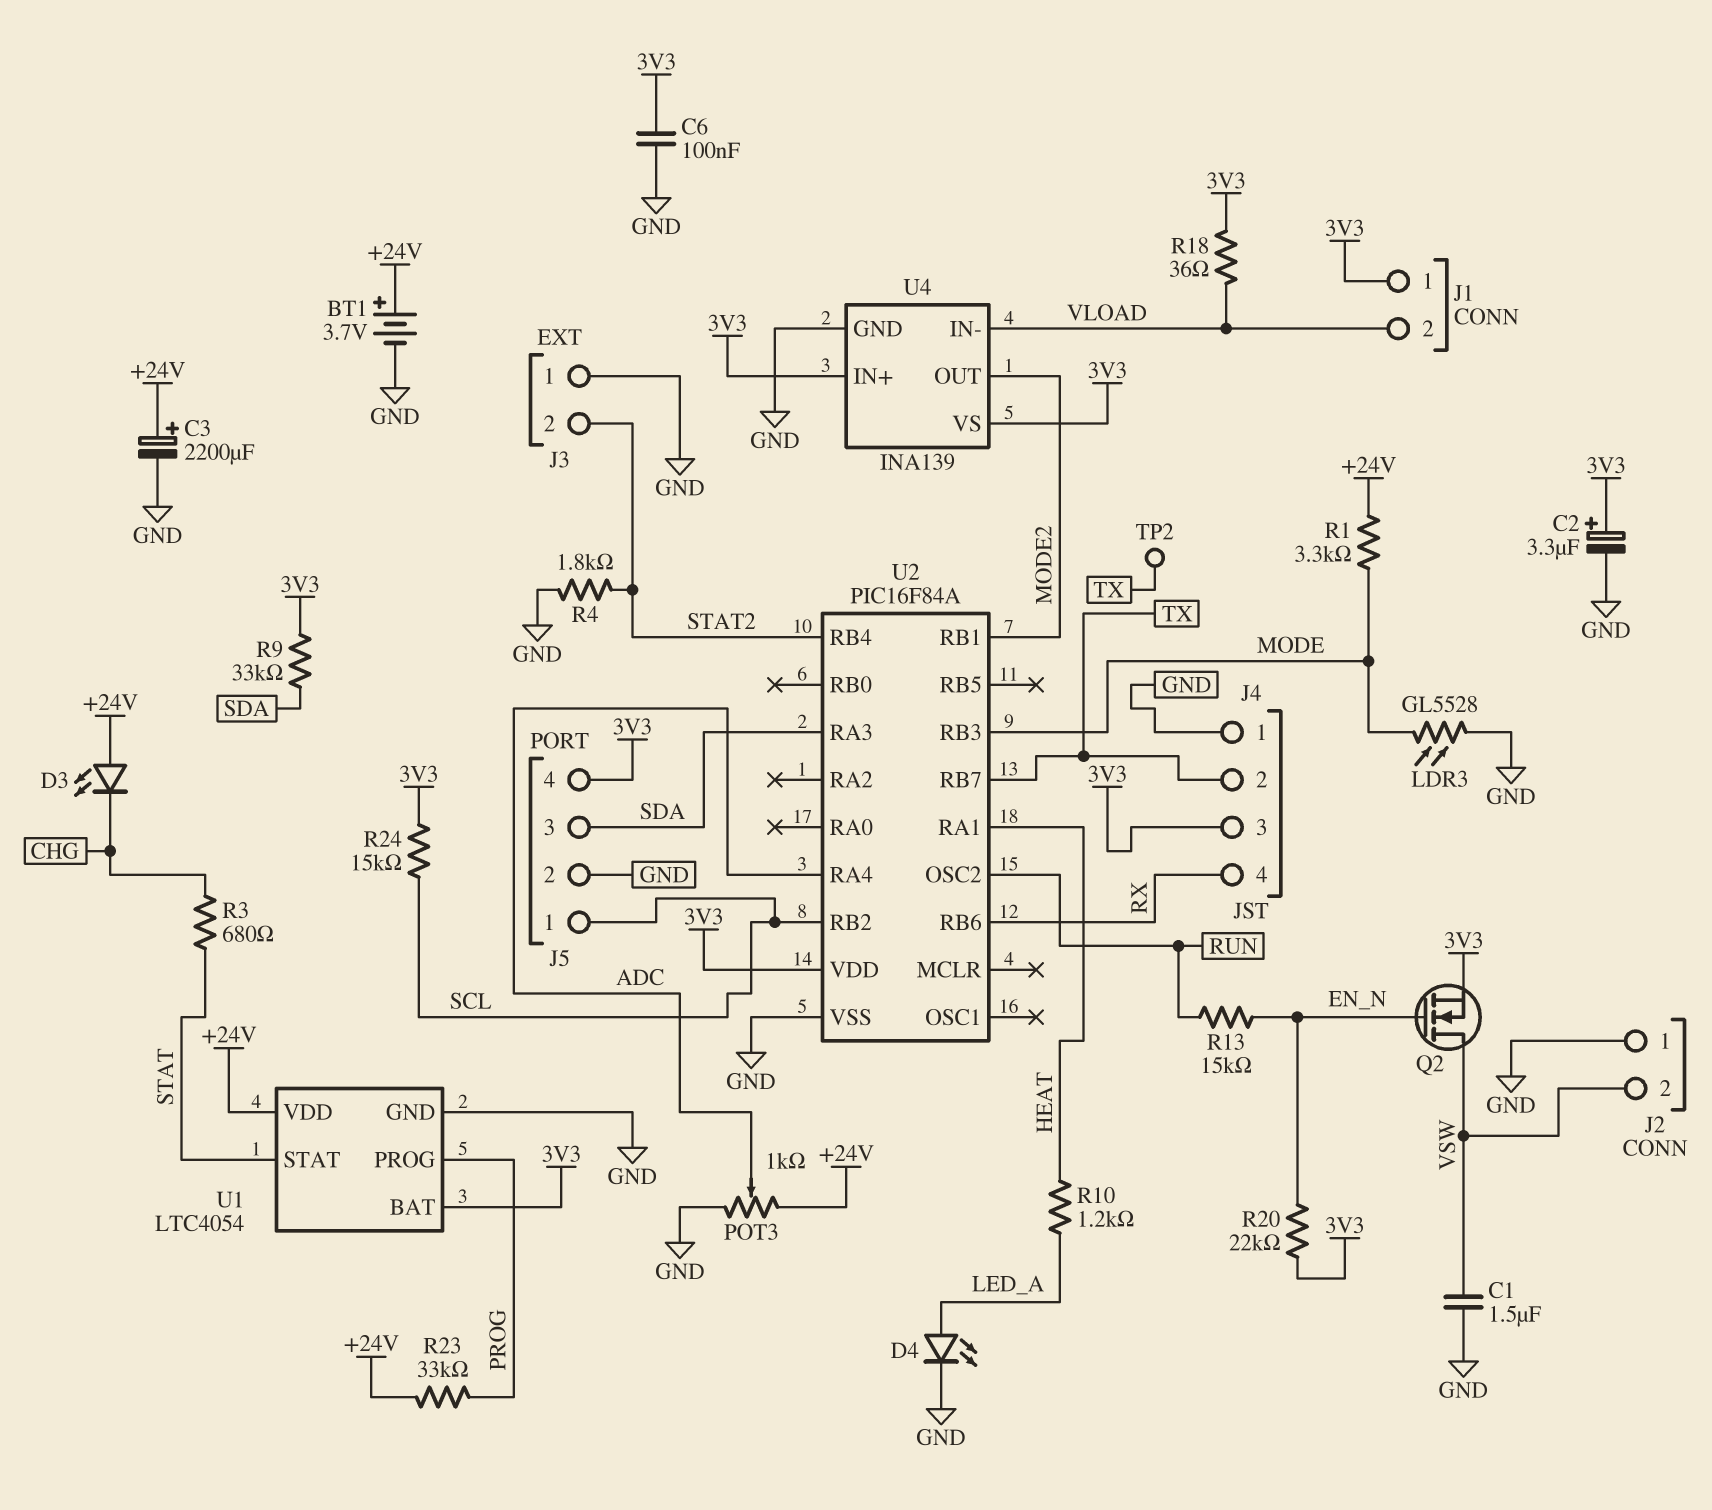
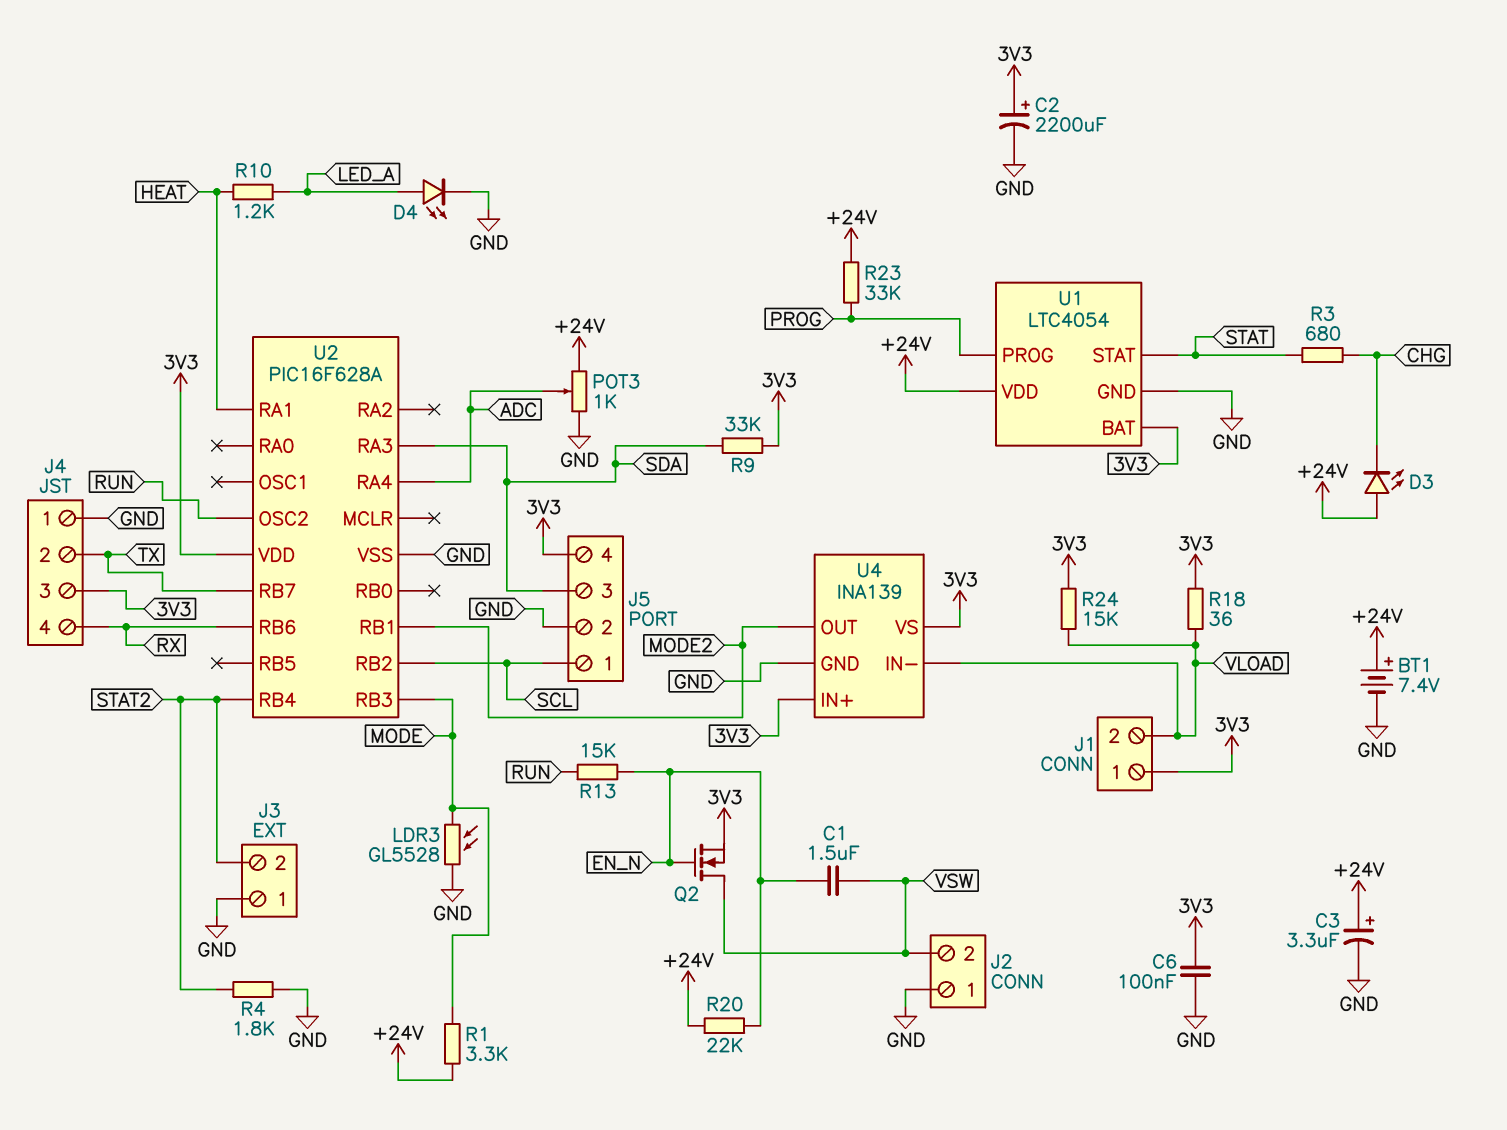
BT1: 3.7V (plus +24V, minus GND) -> 7.4V (plus +24V, minus GND)
C1: 1.5uF (GND, VSW) -> 1.5uF (EN_N, VSW)
C2: 3.3uF (plus 3V3, minus GND) -> 2200uF (plus 3V3, minus GND)
C3: 2200uF (plus +24V, minus GND) -> 3.3uF (plus +24V, minus GND)
R20: 22k (3V3, EN_N) -> 22k (+24V, EN_N)
R24: 15k (3V3, SCL) -> 15k (3V3, VLOAD)
TP2: test point (TX) -> none
U2: PIC16F84A -> PIC16F628A

